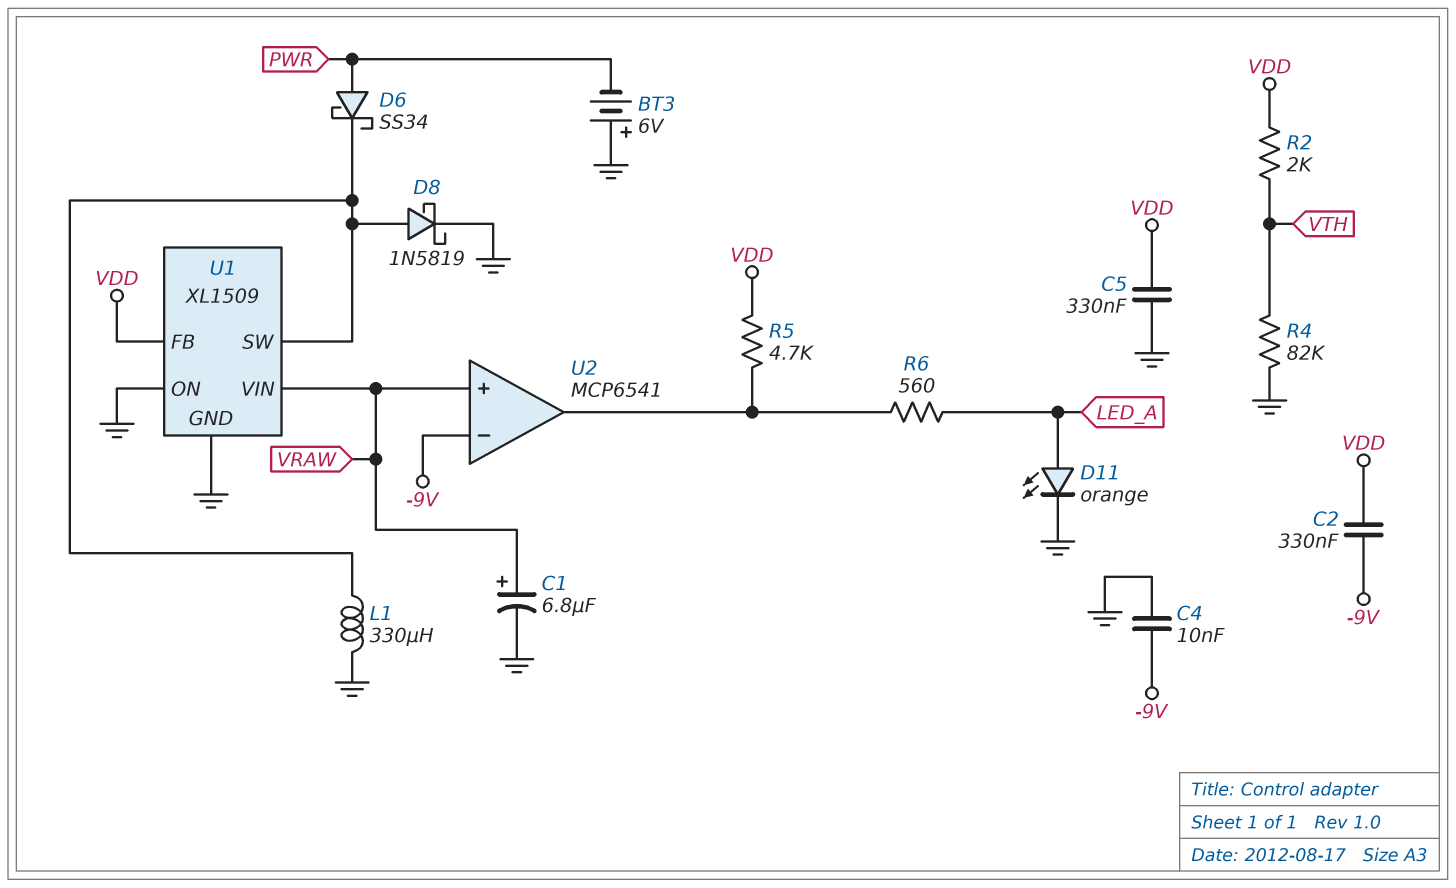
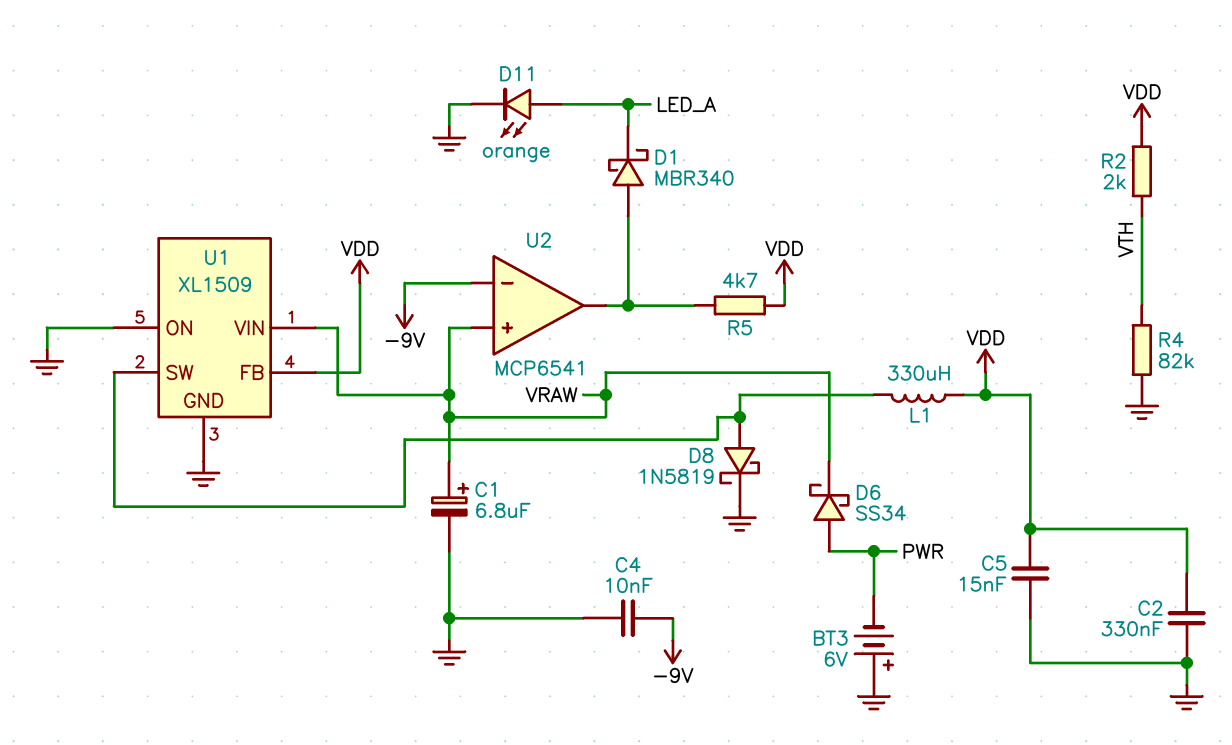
C2: 330nF (-9V, VDD) -> 330nF (GND, VDD)
C5: 330nF (GND, VDD) -> 15nF (GND, VDD)
D1: none -> schottky MBR340 (A U2/out, K LED_A)
D6: schottky SS34 (A PWR, K U1/SW) -> schottky SS34 (A PWR, K VRAW)
L1: 330uH (GND, U1/SW) -> 330uH (U1/SW, VDD)
R6: 560 (LED_A, U2/out) -> none

